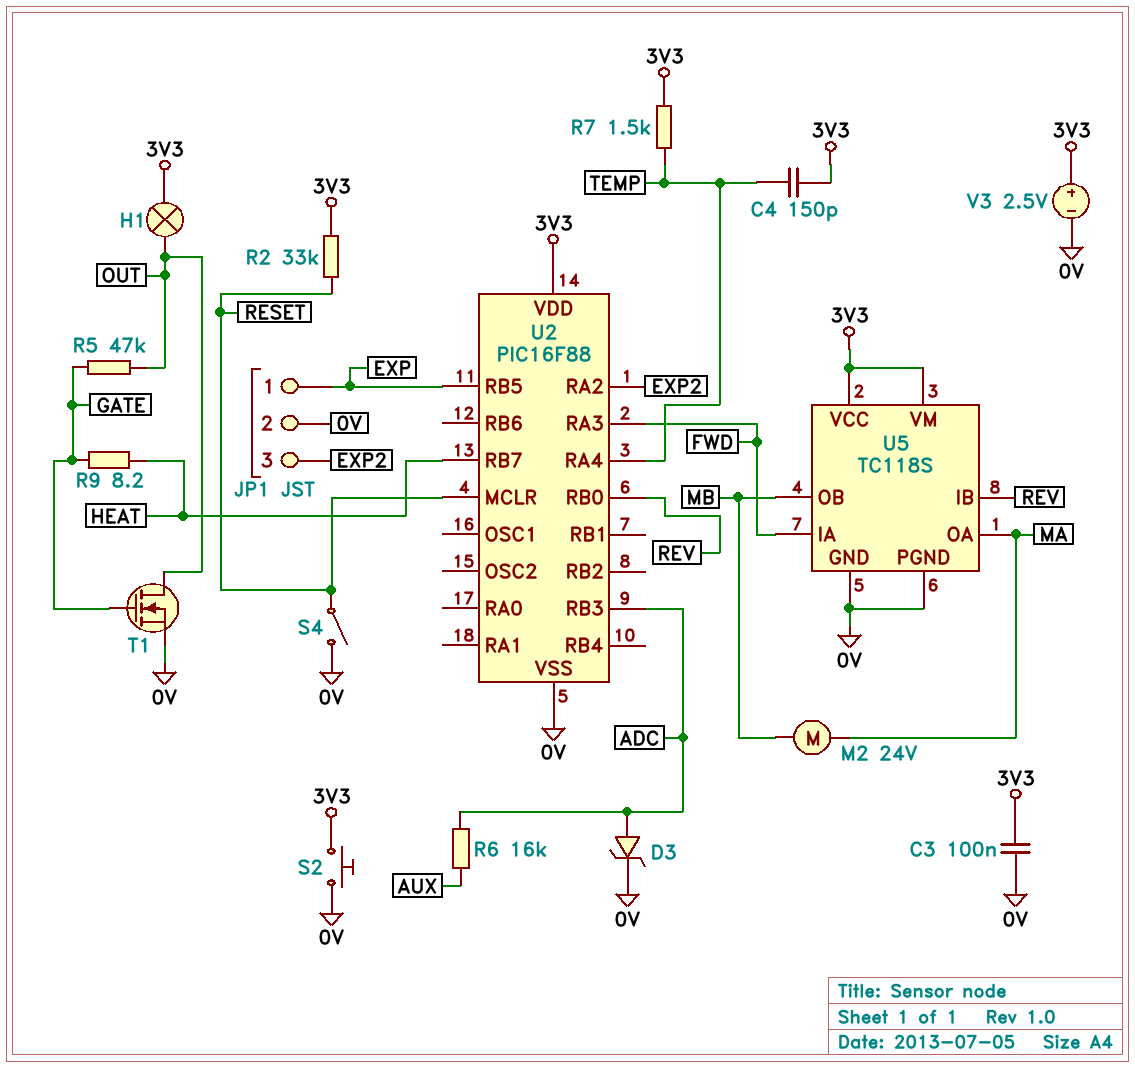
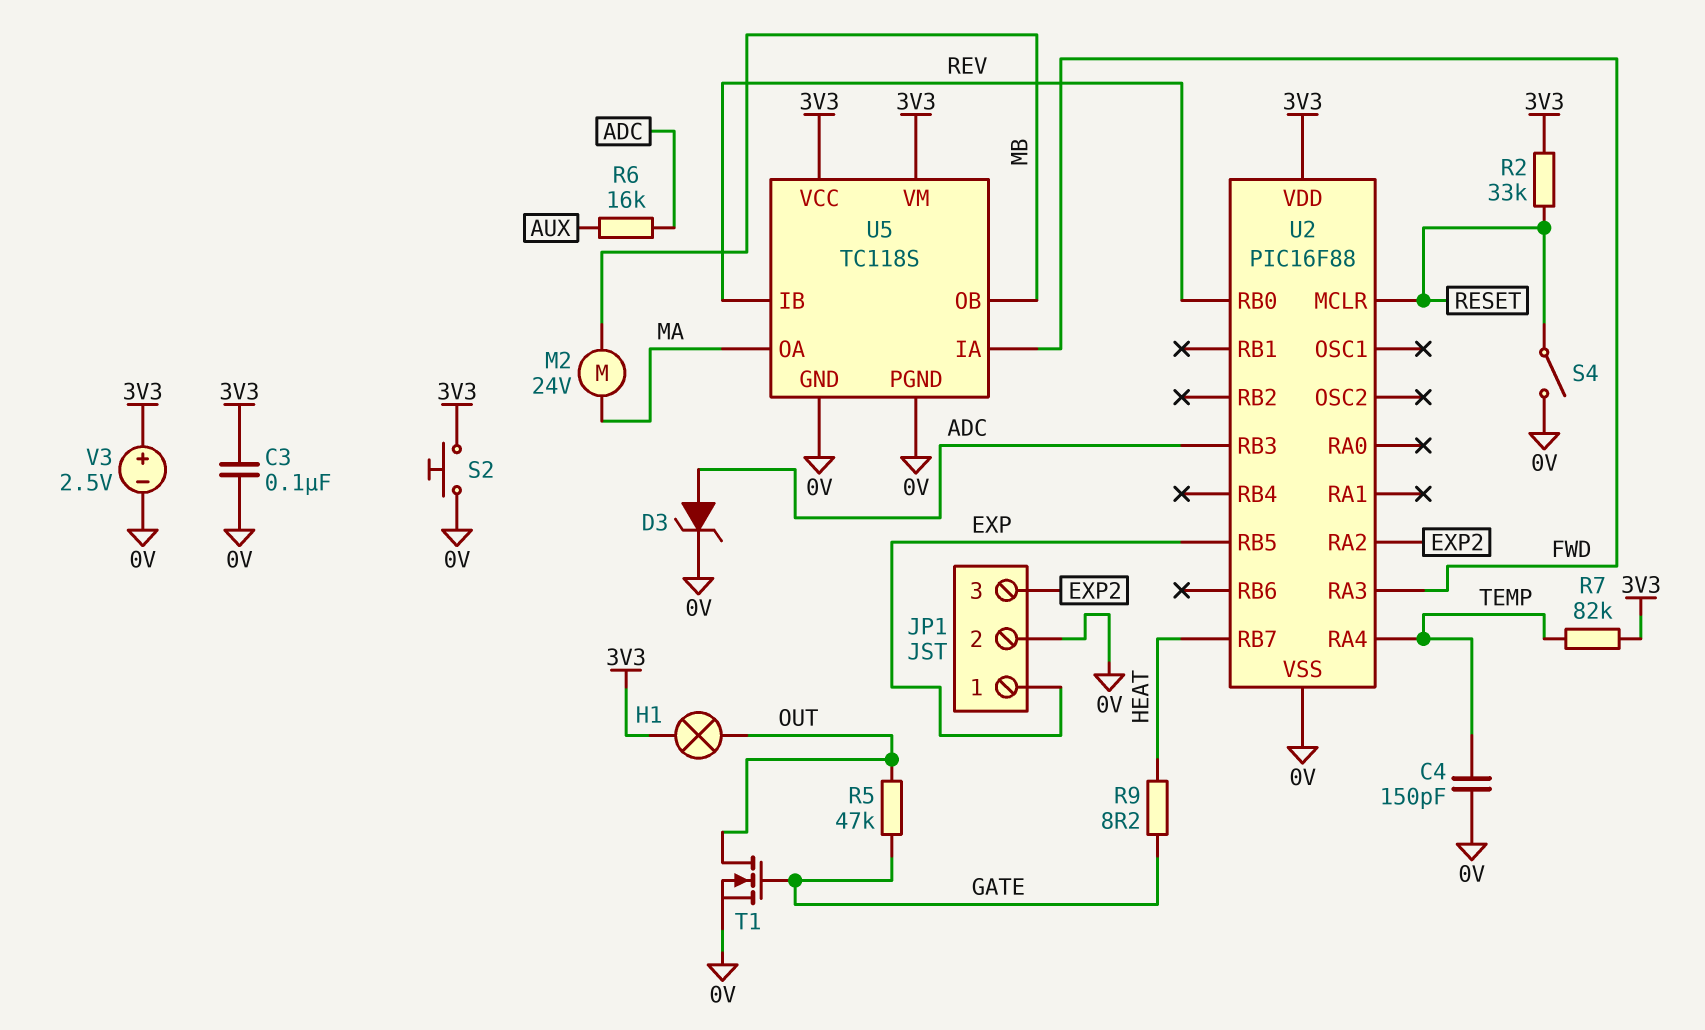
C4: 150pF (3V3, TEMP) -> 150pF (0V, TEMP)
R7: 1.5k (3V3, TEMP) -> 82k (3V3, TEMP)

